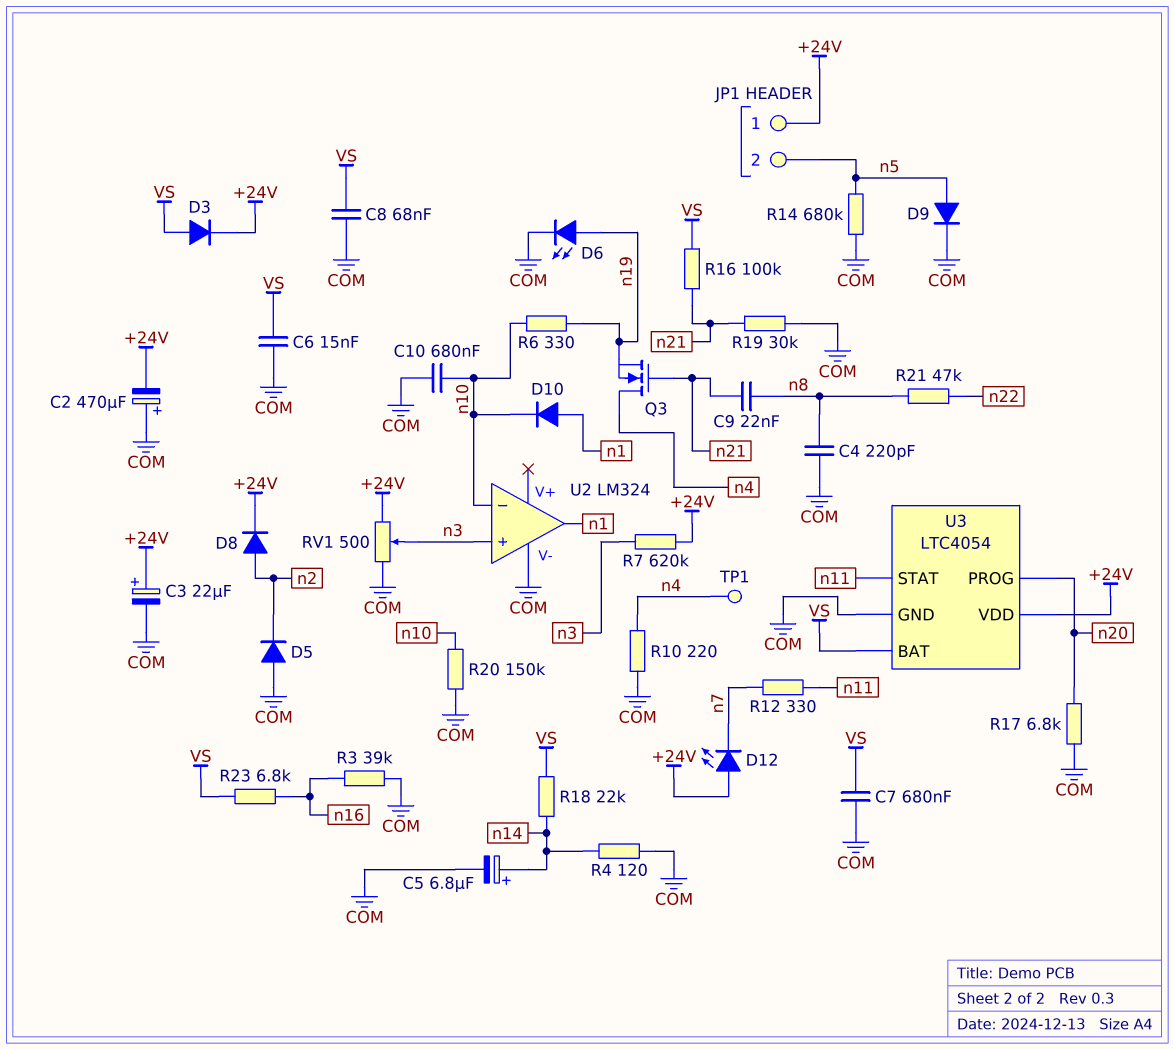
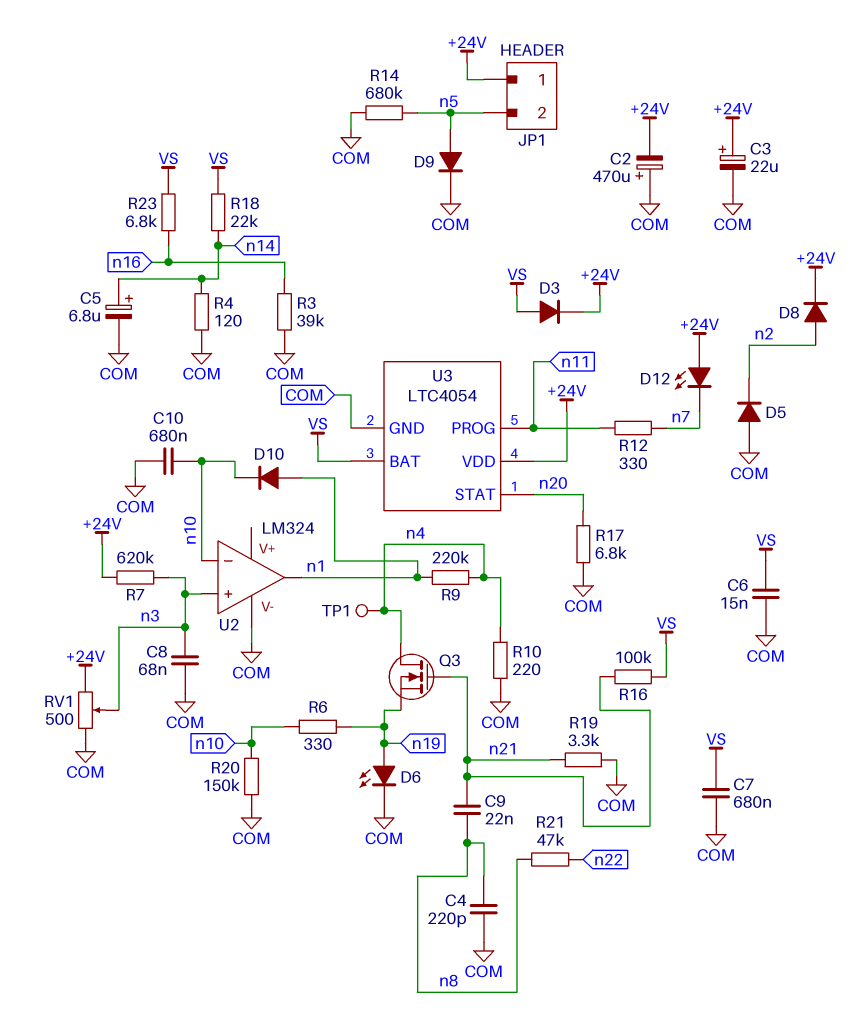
C8: 68nF (COM, VS) -> 68nF (COM, n3)
R9: none -> 220k (n1, n4)
R19: 30k (COM, n21) -> 3.3k (COM, n21)
U3 pin PROG: n20 -> n11
U3 pin STAT: n11 -> n20

